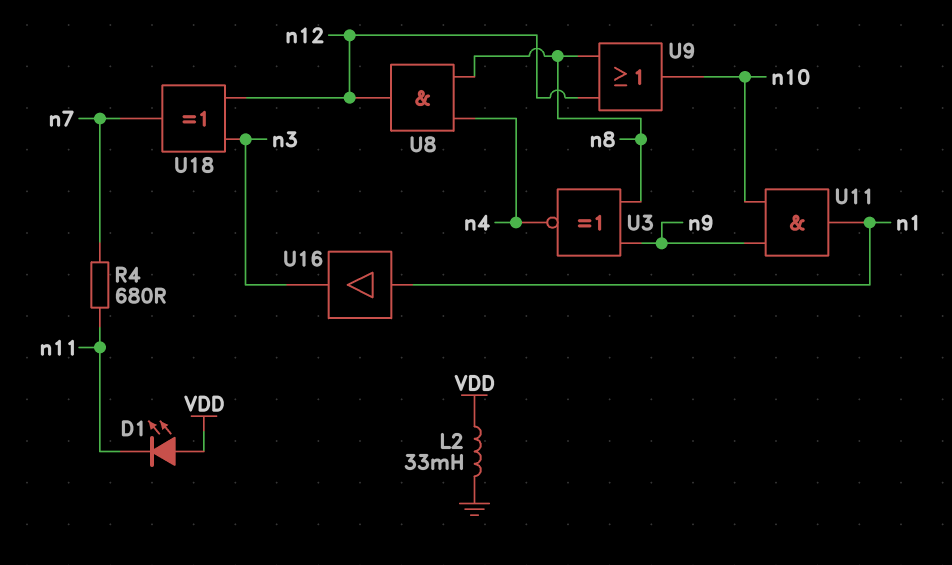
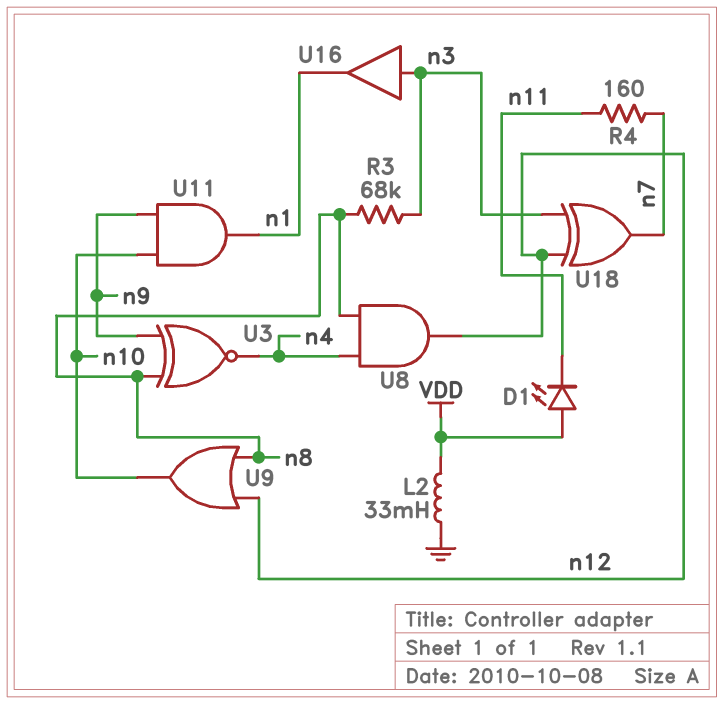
R3: none -> 68k (n3, n8)
R4: 680 (n7, n11) -> 160 (n7, n11)
U16: buffer (in n1, out n3) -> buffer (in n3, out n1)

